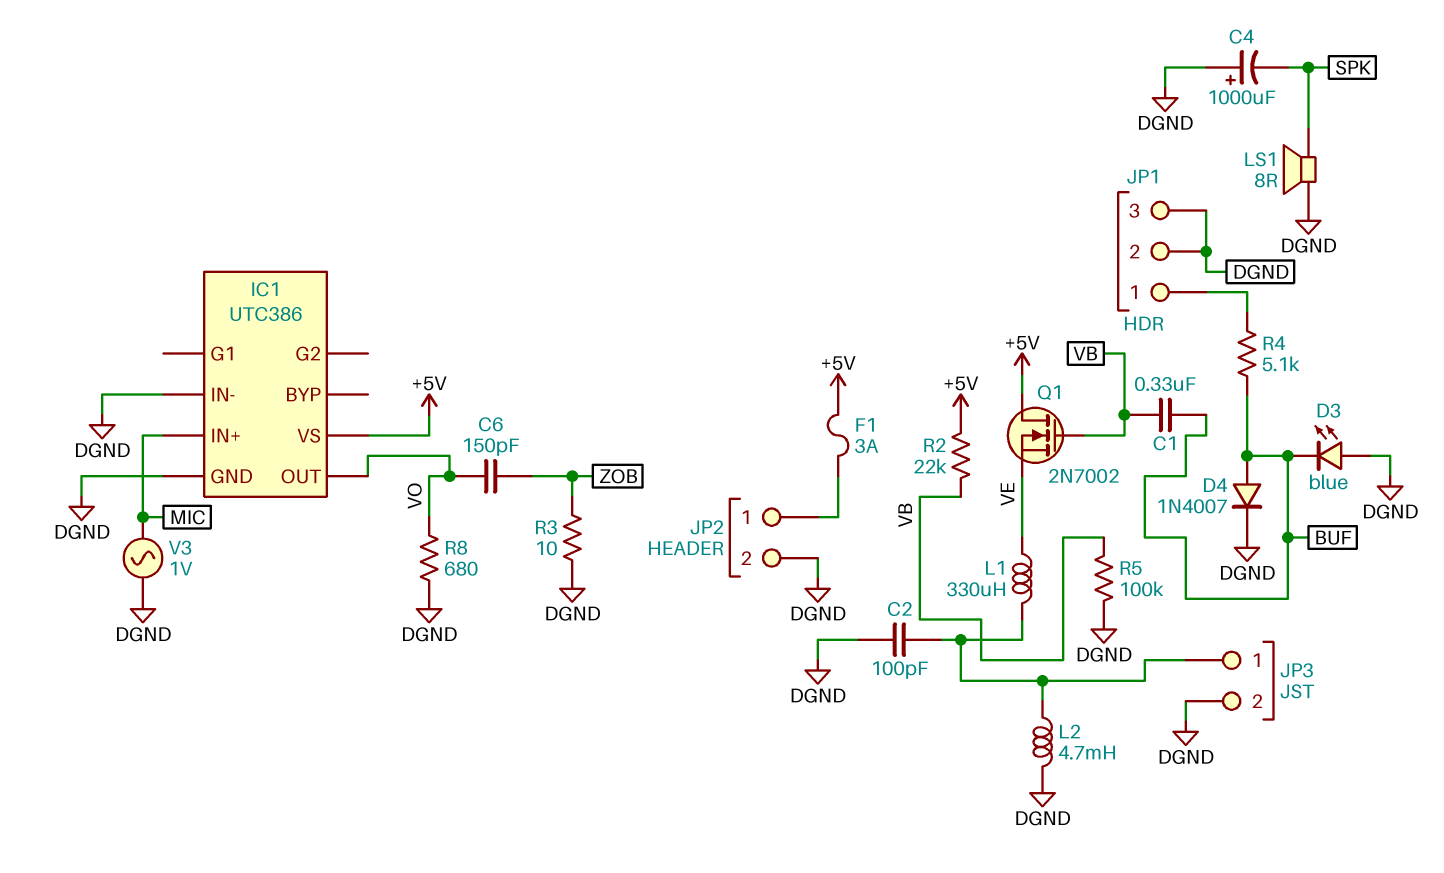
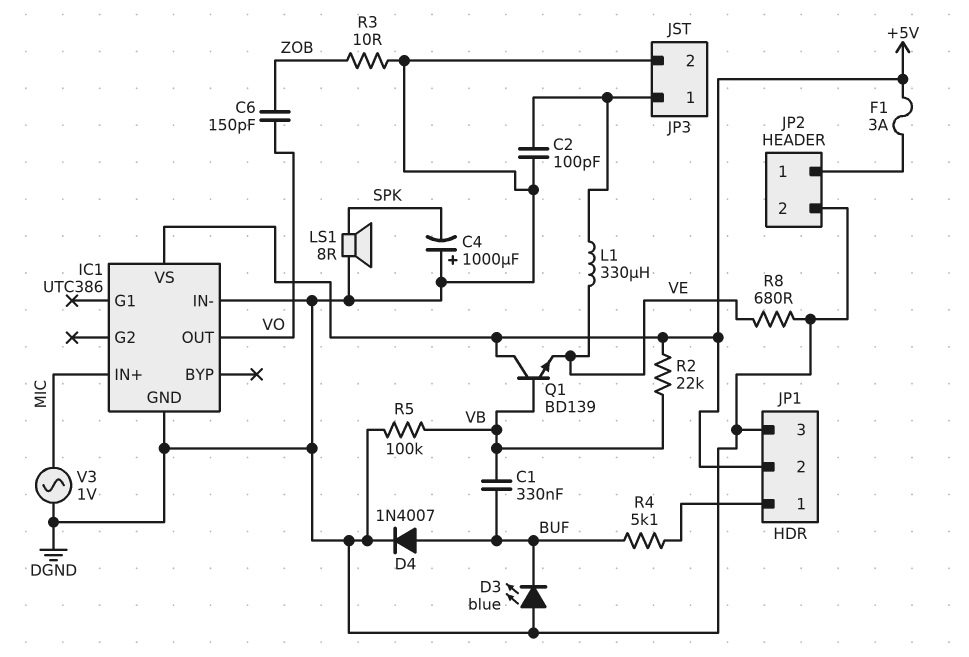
JP1 pin 2: DGND -> +5V
L2: 4.7mH (DGND, JP3/1) -> none
Q1: NMOS 2N7002 (G VB, D +5V, S VE) -> NPN BD139 (B VB, C +5V, E VE)
R8: 680 (DGND, VO) -> 680 (DGND, VE)

